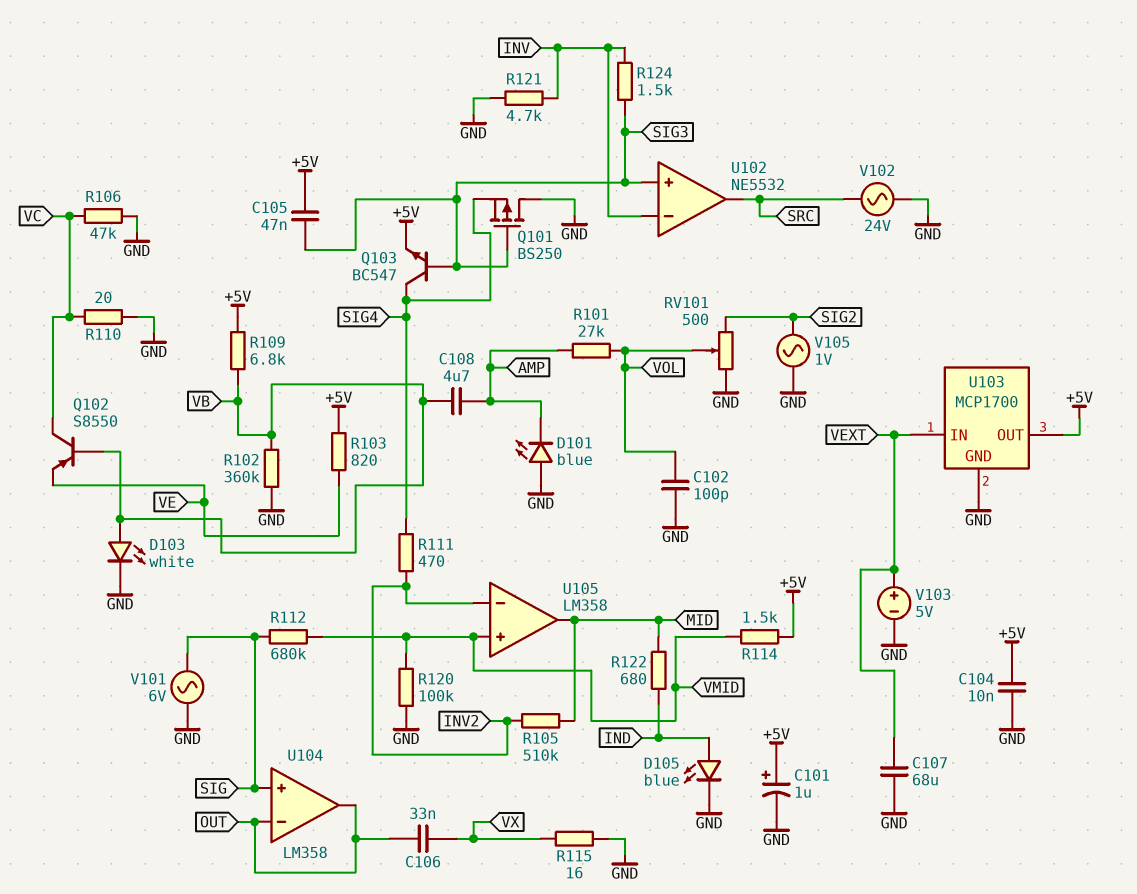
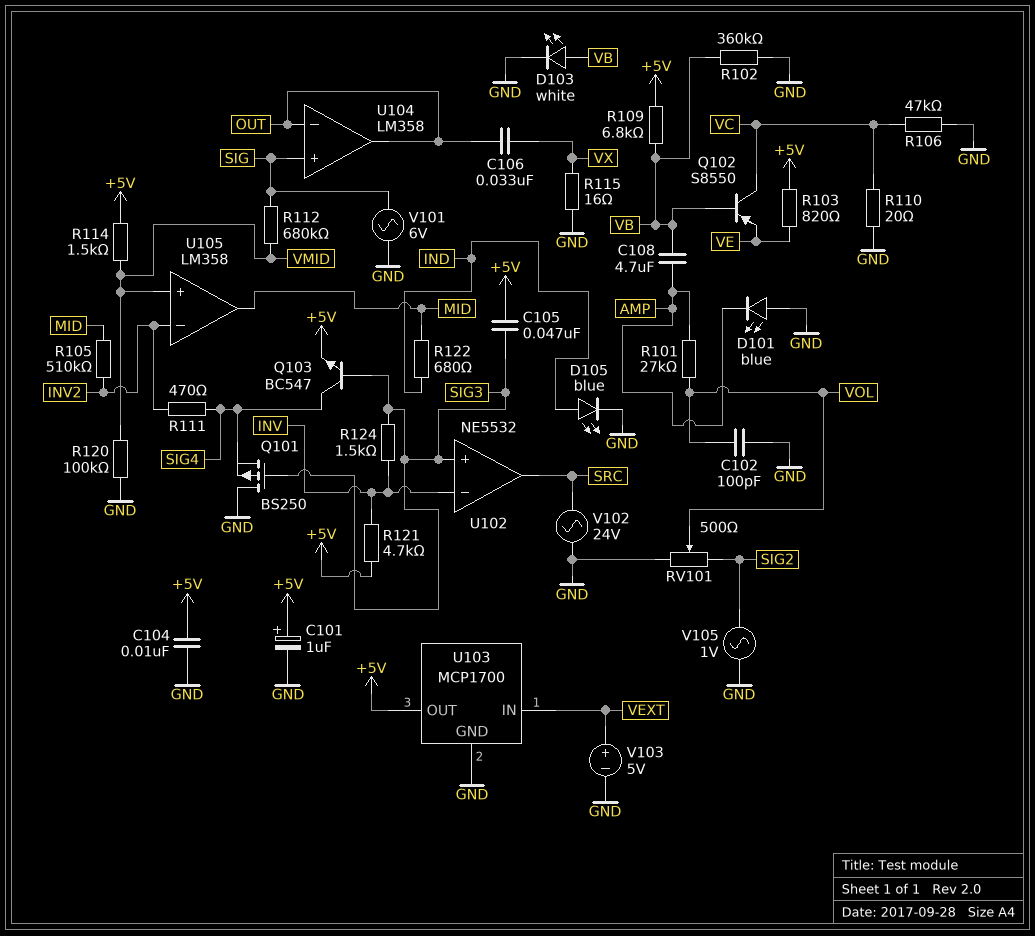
C107: 68uF (GND, VEXT) -> none
R121: 4.7k (GND, INV) -> 4.7k (+5V, INV)

